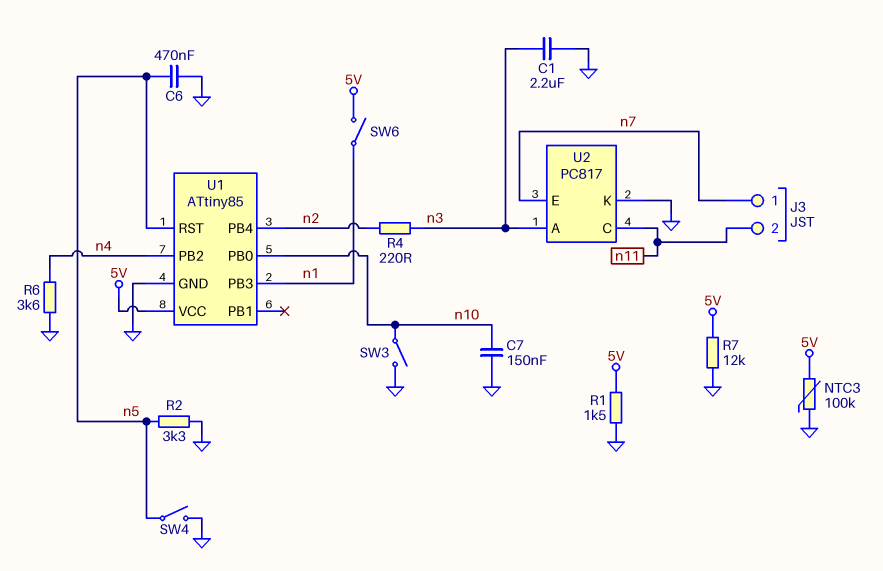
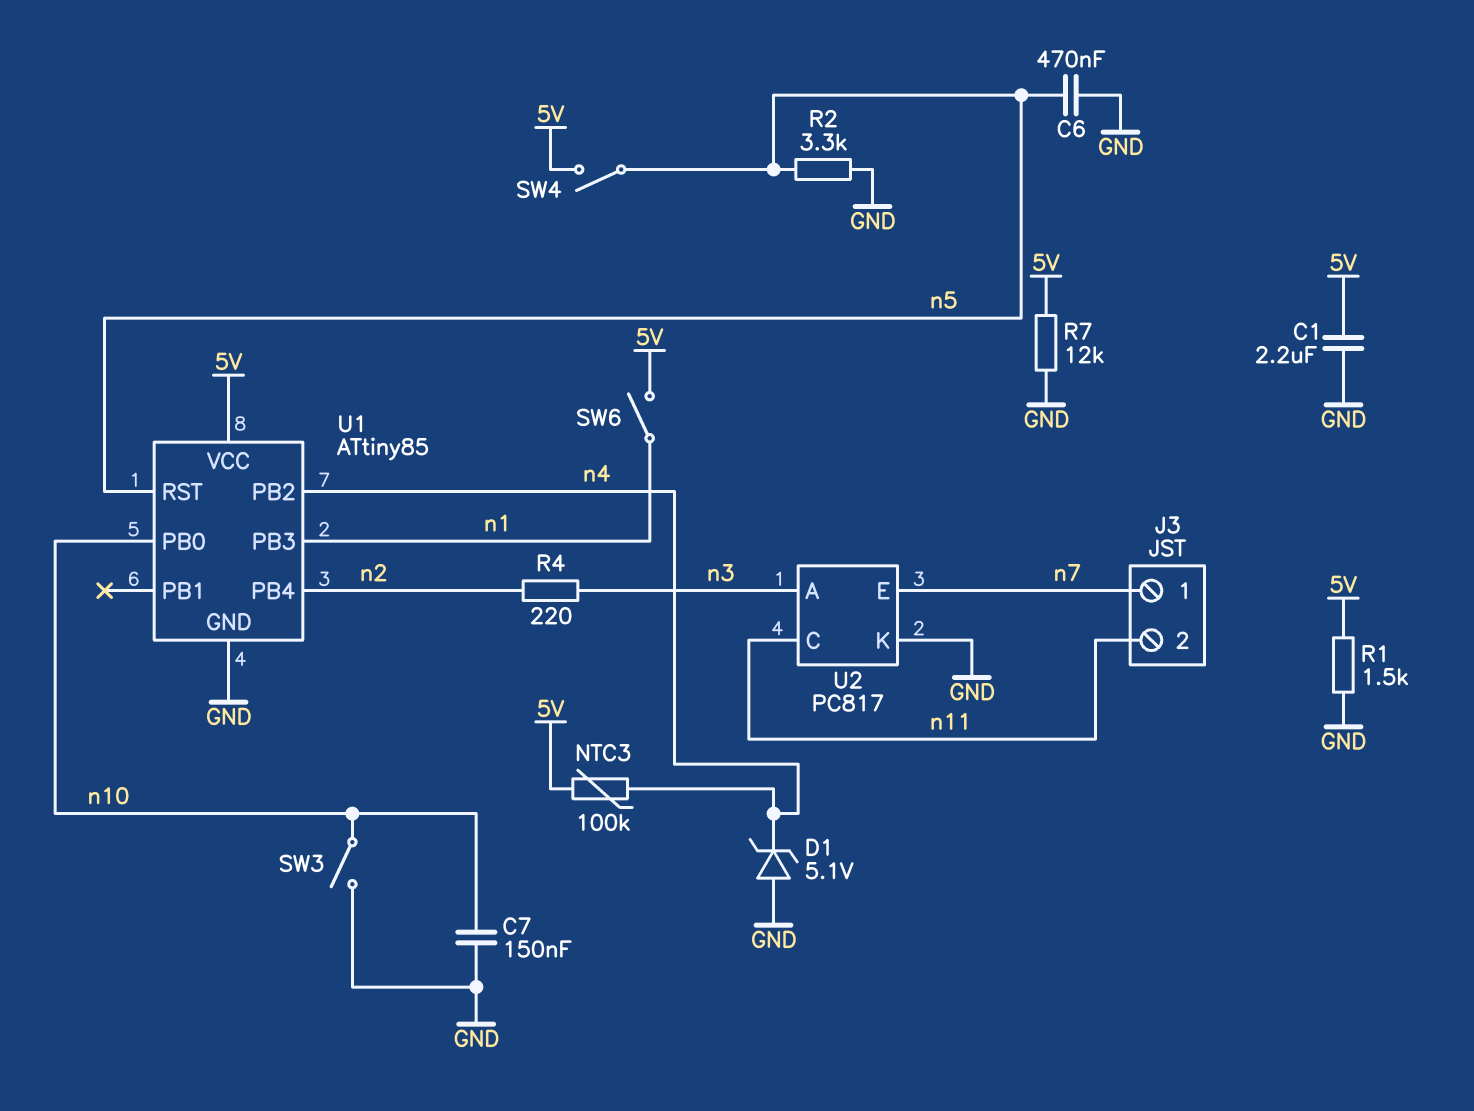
C1: 2.2uF (GND, n3) -> 2.2uF (5V, GND)
D1: none -> zener 5.1V (A GND, K n4)
NTC3: 100k (5V, GND) -> 100k (5V, n4)
R6: 3.6k (GND, n4) -> none
SW4: switch (GND, n5) -> switch (5V, n5)

